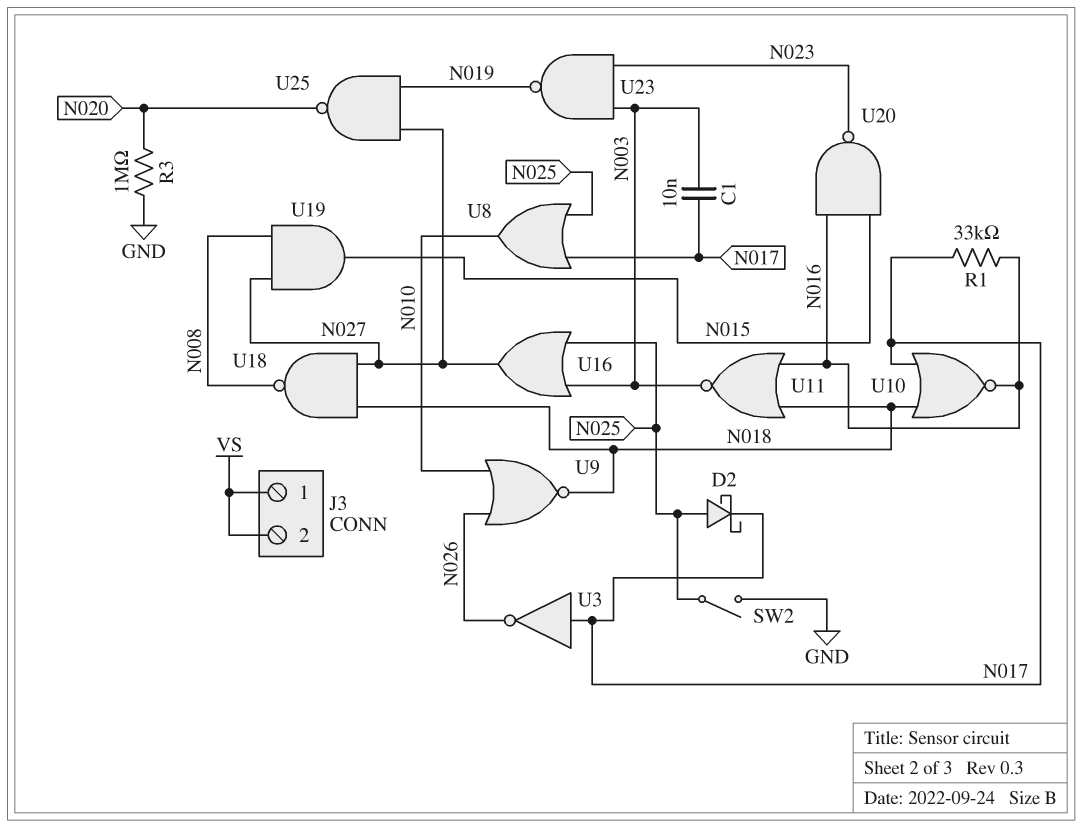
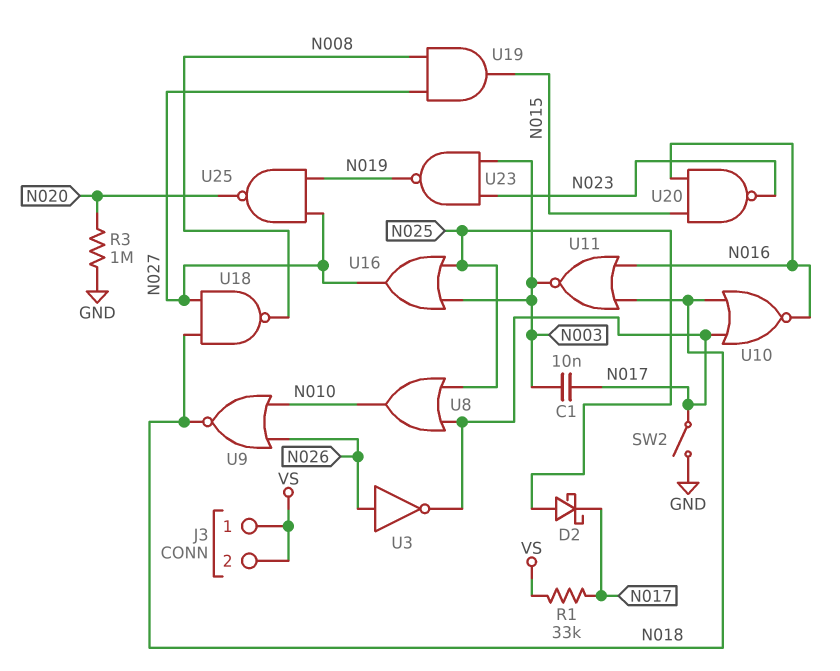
R1: 33k (N016, N017) -> 33k (N017, VS)
SW2: switch (GND, N025) -> switch (GND, N017)
U3: NOT (in N017, out N026) -> NOT (in N026, out N017)

